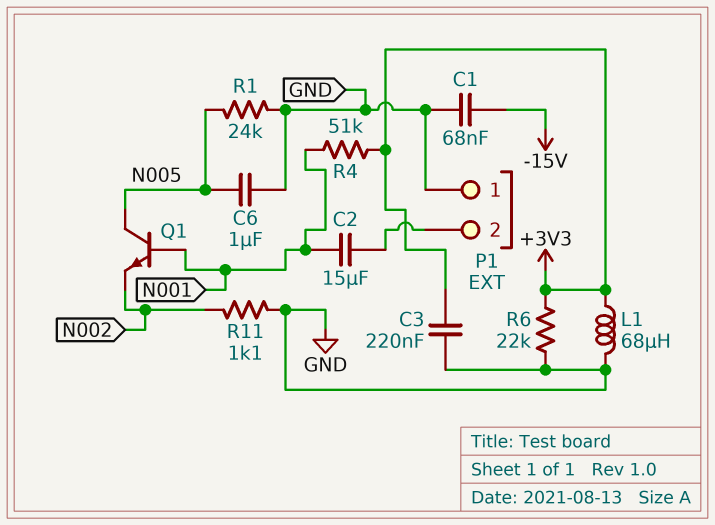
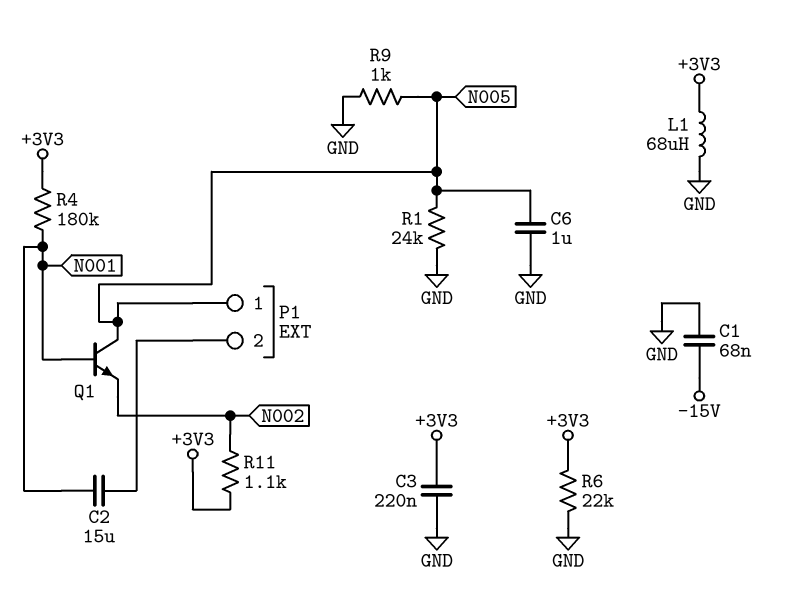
P1 pin 1: GND -> N005
R4: 51k (+3V3, N001) -> 180k (+3V3, N001)
R9: none -> 1k (GND, N005)
R11: 1.1k (GND, N002) -> 1.1k (+3V3, N002)

